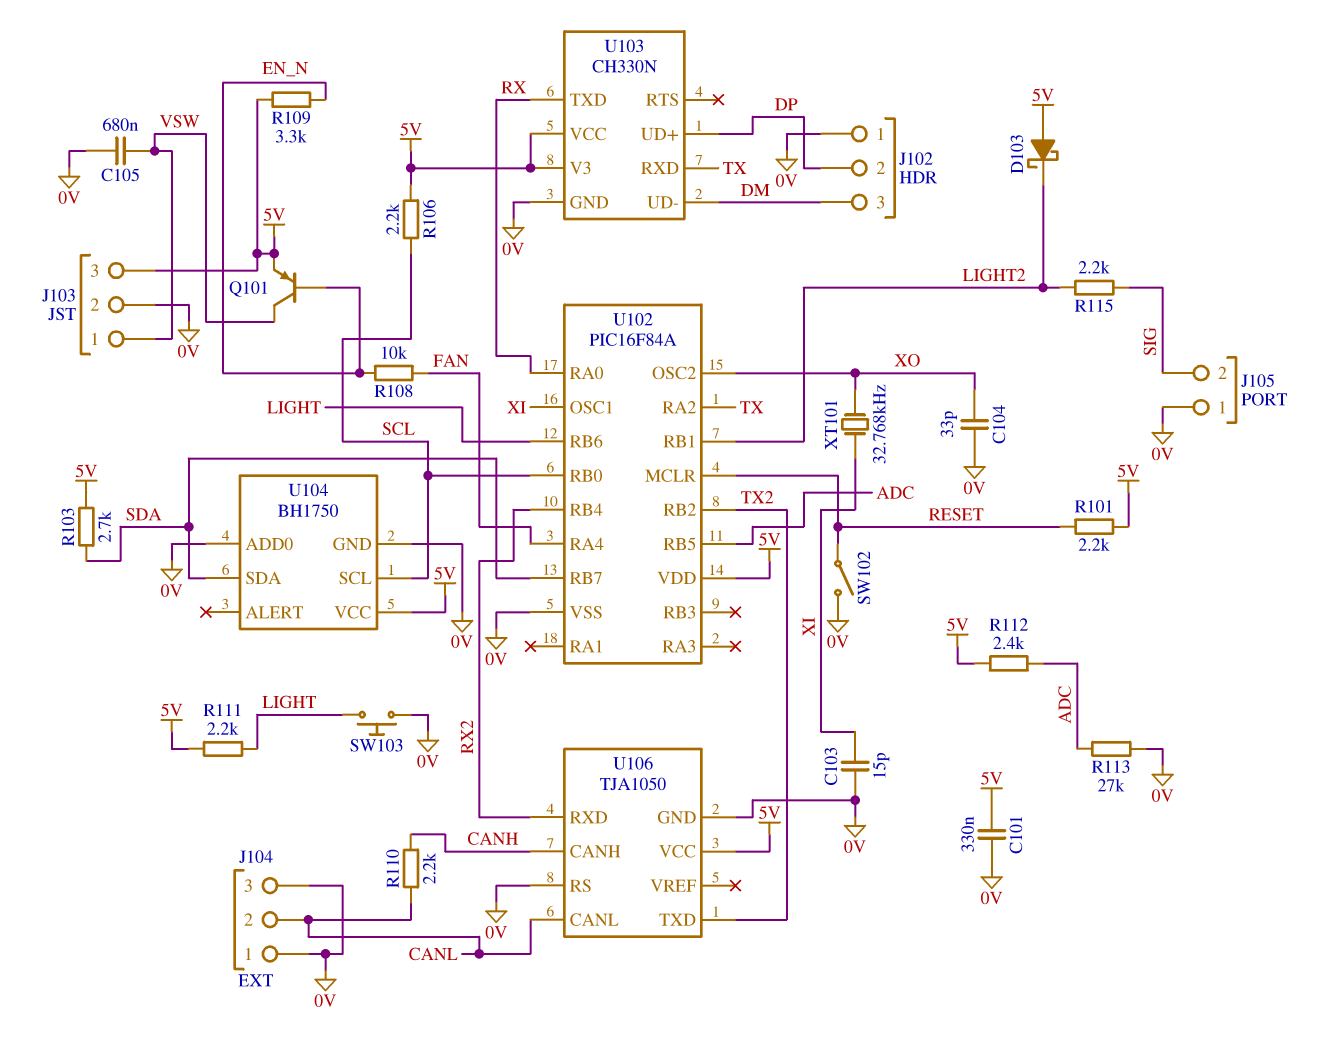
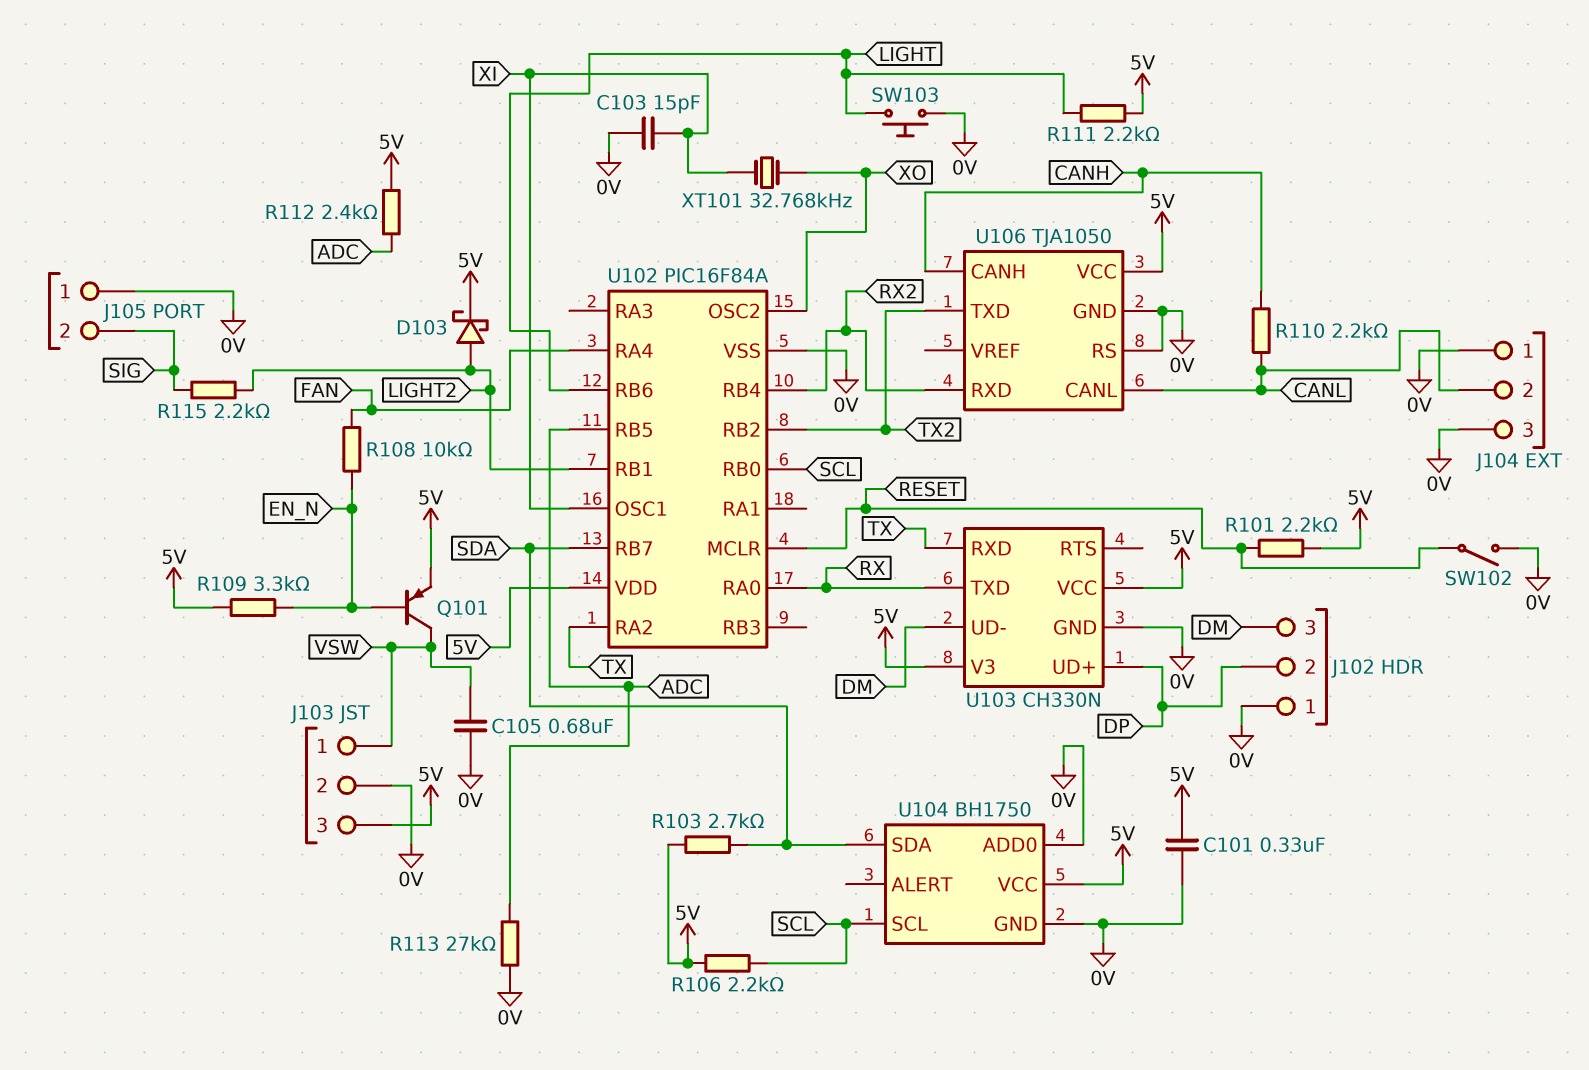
C104: 33pF (0V, XO) -> none
D103: schottky (A 5V, K LIGHT2) -> schottky (A LIGHT2, K 5V)

